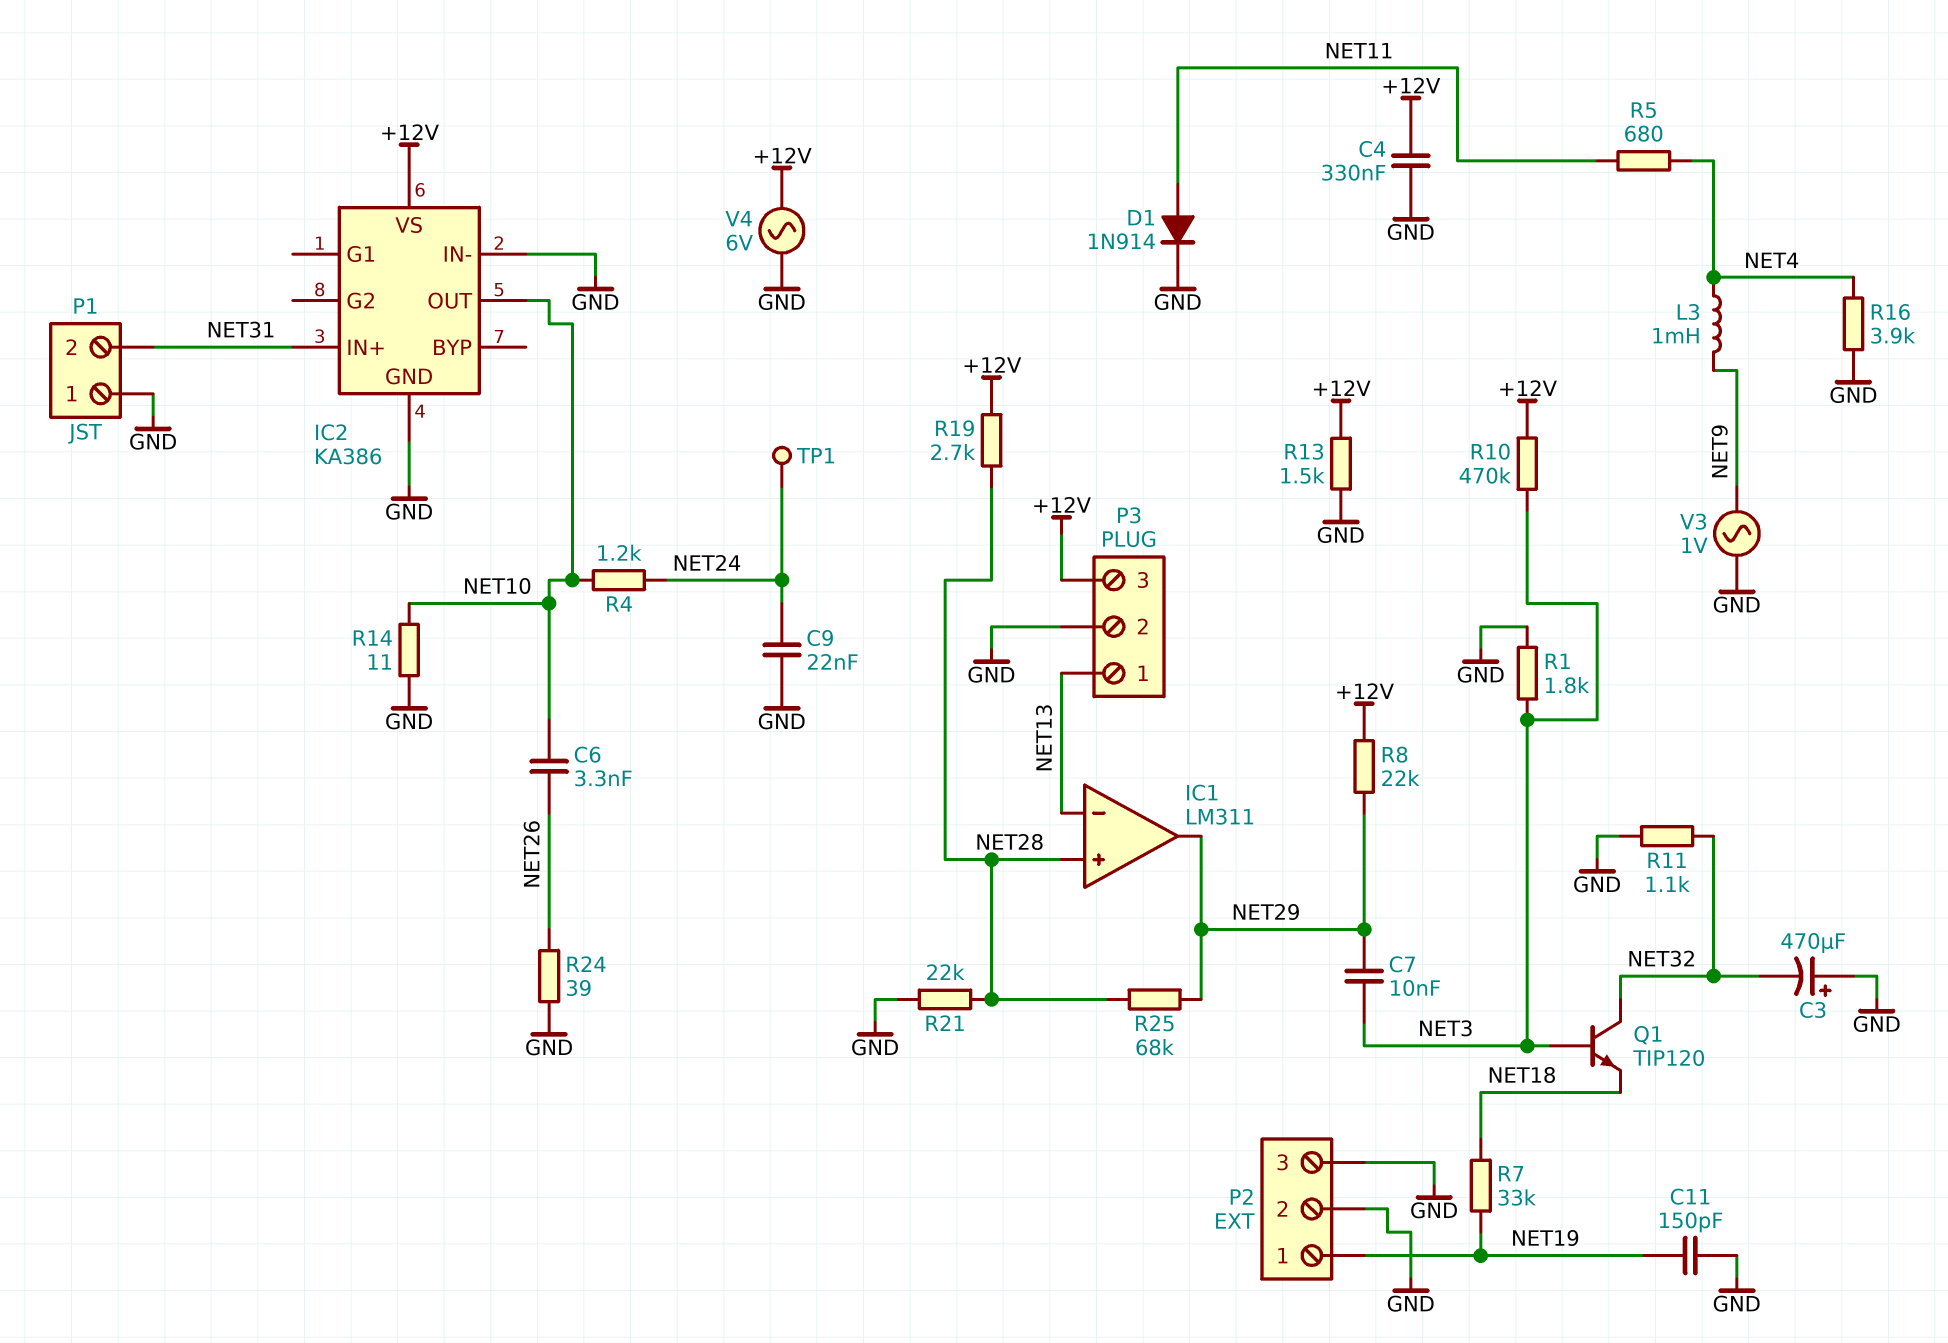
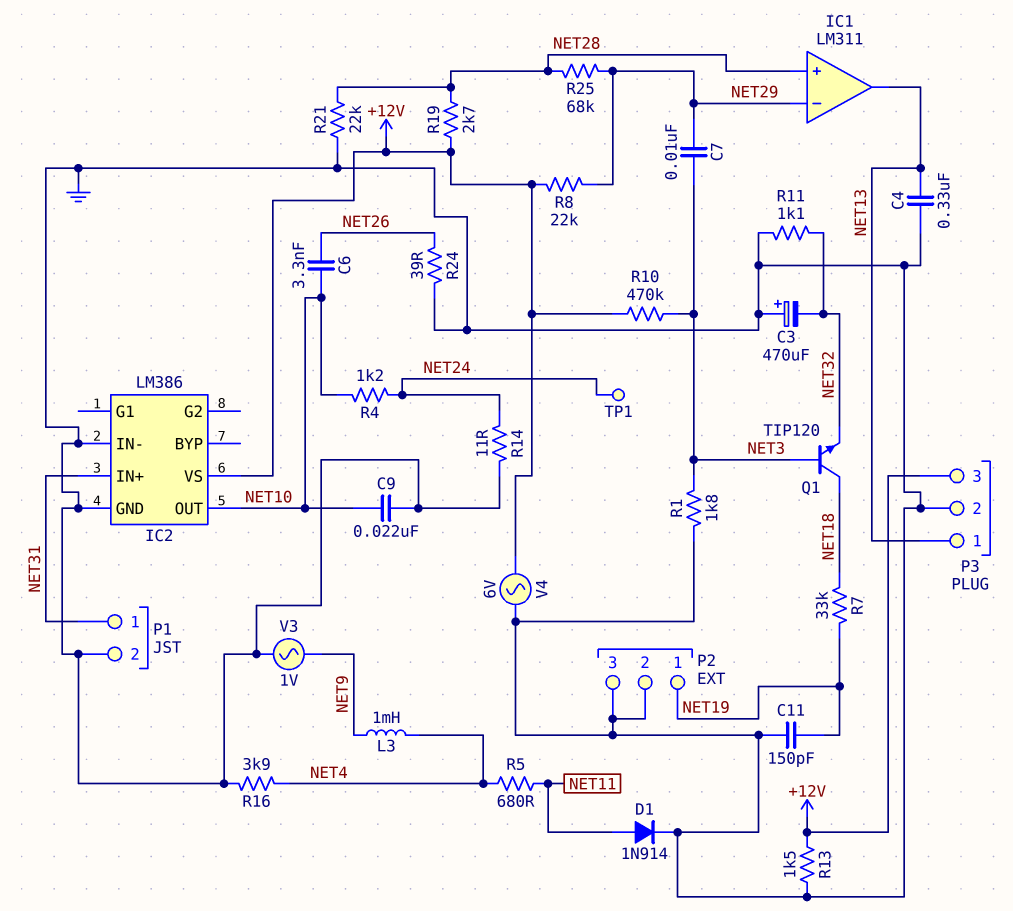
C4: 330nF (+12V, GND) -> 330nF (GND, NET13)
C9: 22nF (GND, NET24) -> 22nF (GND, NET10)
IC1 pin in-: NET13 -> NET29
IC1 pin out: NET29 -> NET13
IC2: KA386 -> LM386
P1 pin 1: GND -> NET31
P1 pin 2: NET31 -> GND
Q1: NPN TIP120 (B NET3, C NET32, E NET18) -> NPN TIP120 (B NET3, C NET18, E NET32)
R14: 11 (GND, NET10) -> 11 (GND, NET24)

